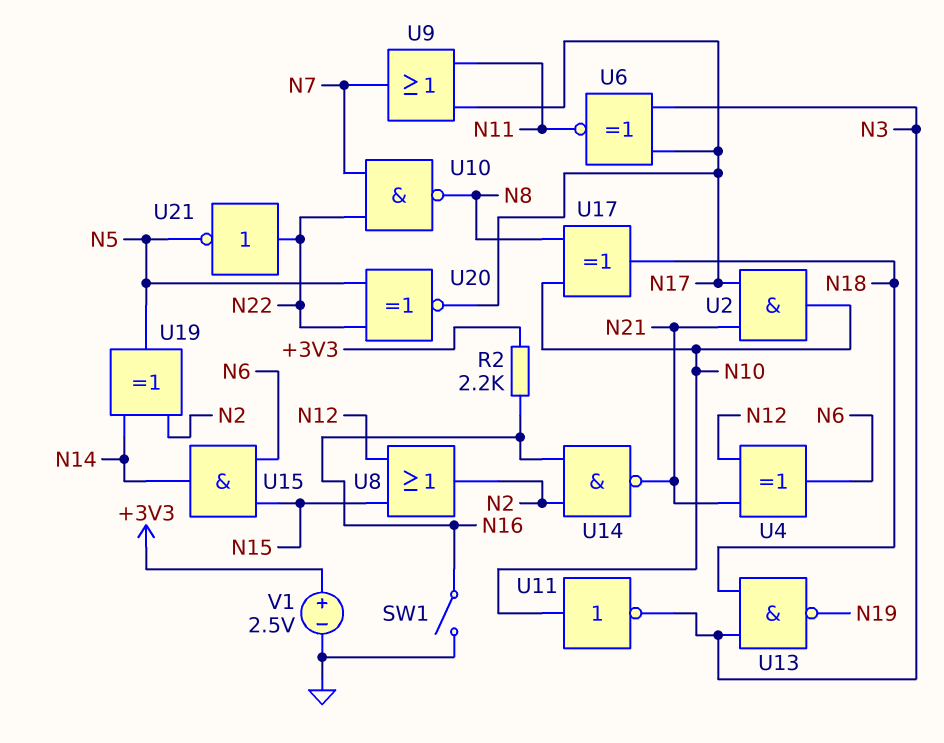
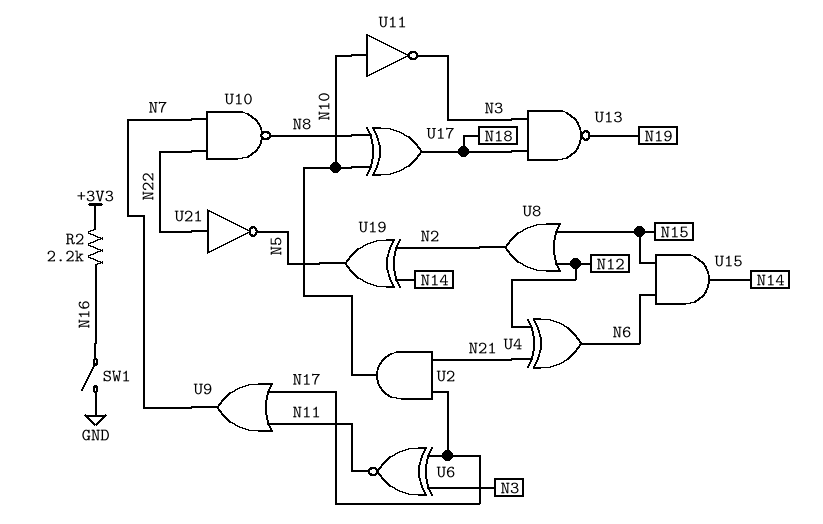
U14: NAND (in N2, in N16, out N21) -> none
U20: XNOR (in N5, in N22, out N17) -> none
V1: 2.5V (plus +3V3, minus GND) -> none

